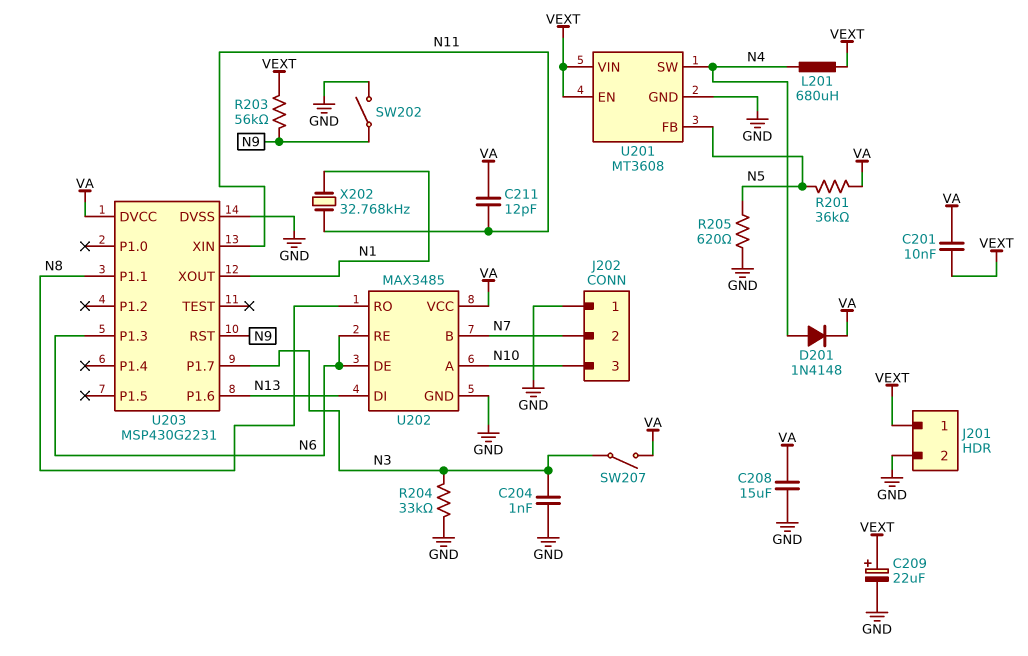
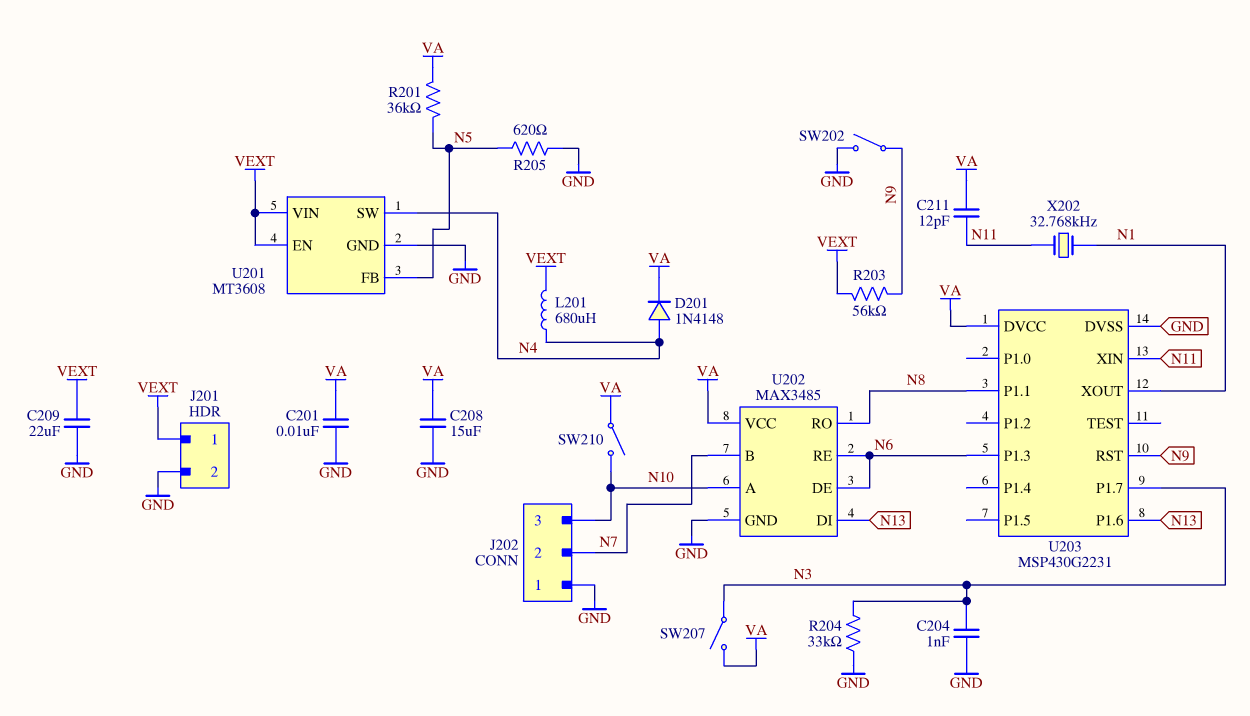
C201: 10nF (VA, VEXT) -> 10nF (GND, VA)
C209: 22uF (plus VEXT, minus GND) -> 22uF (GND, VEXT)
SW210: none -> switch (N10, VA)

